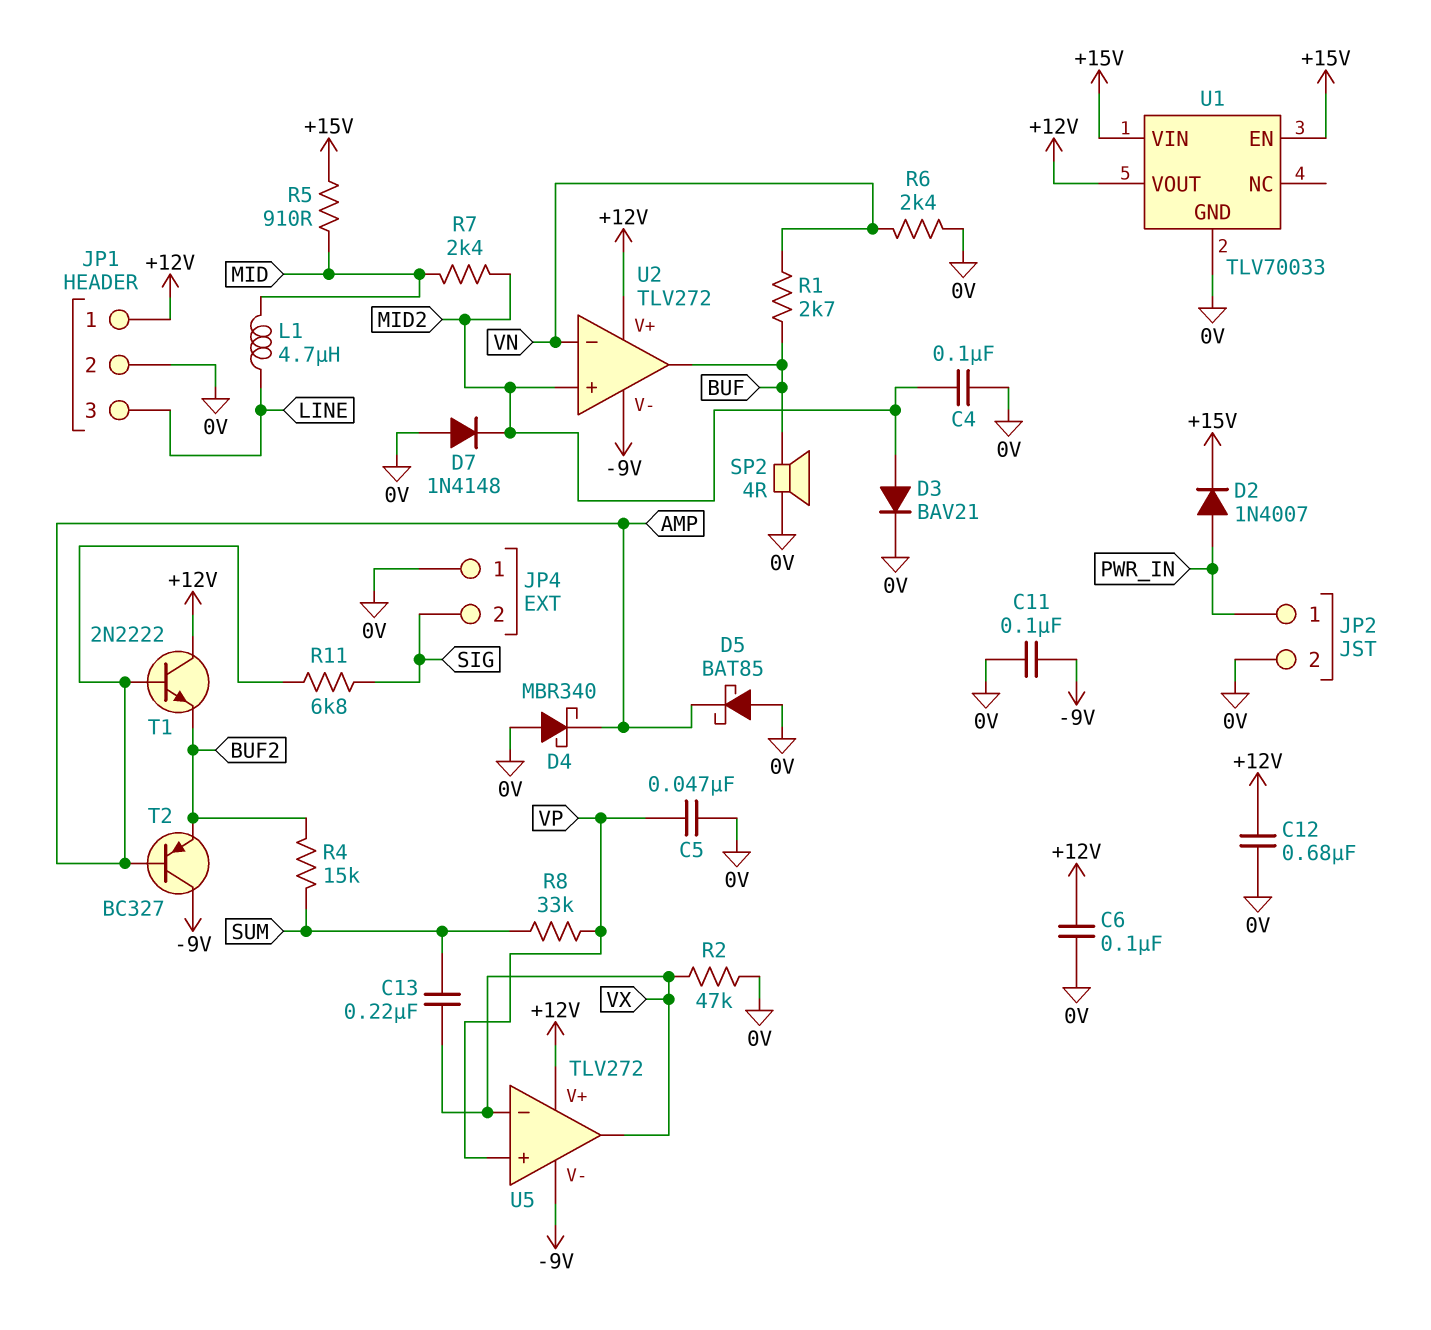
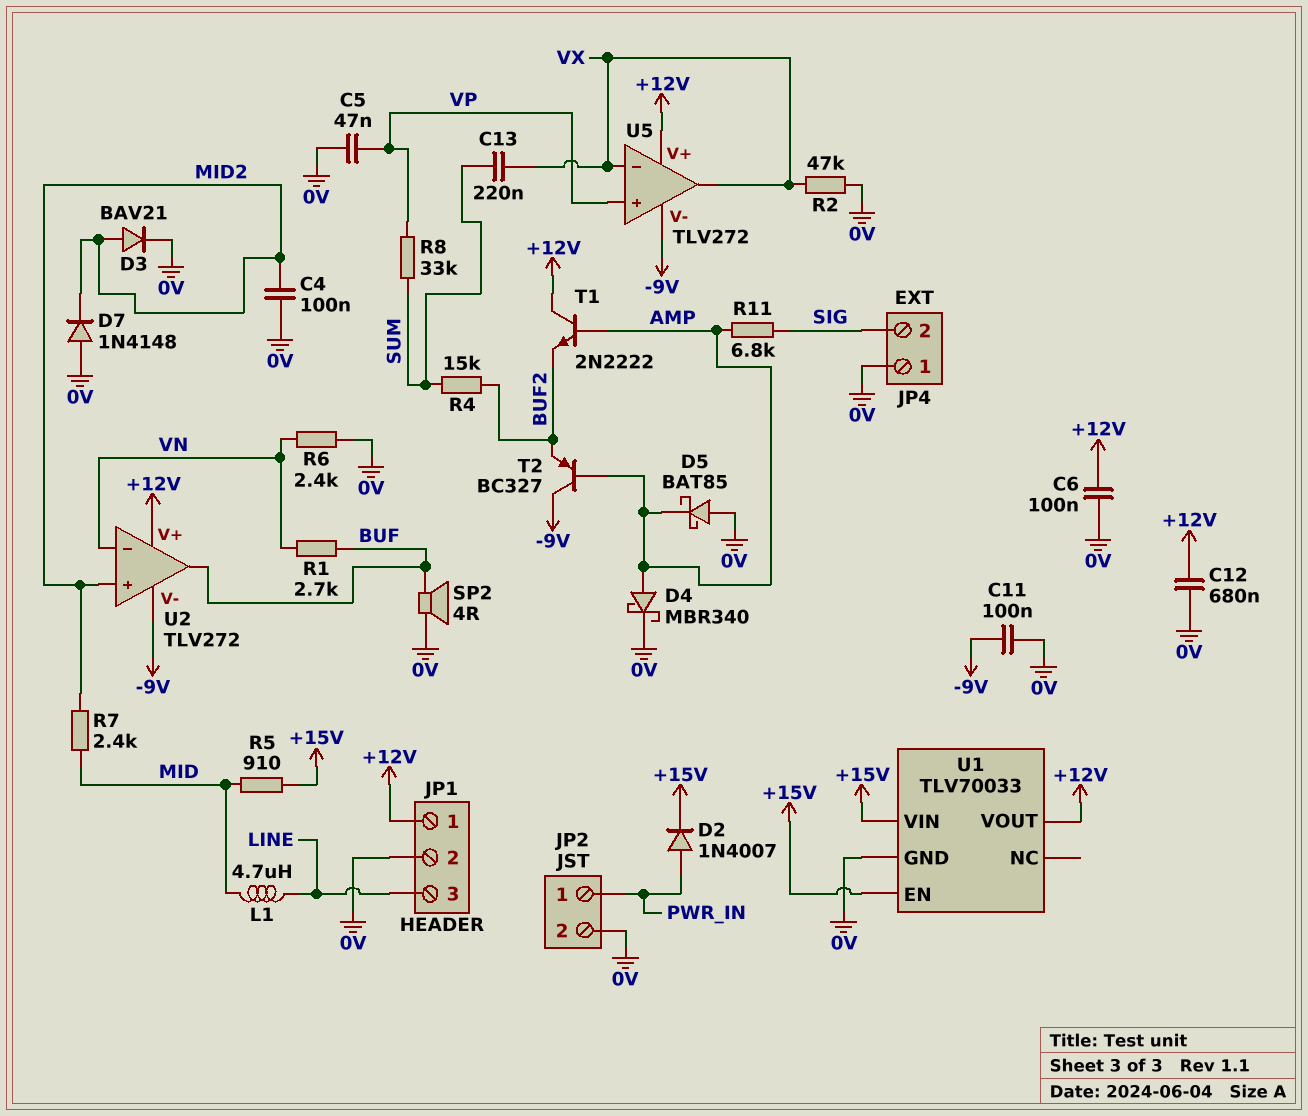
D4: schottky MBR340 (A 0V, K AMP) -> schottky MBR340 (A AMP, K 0V)

